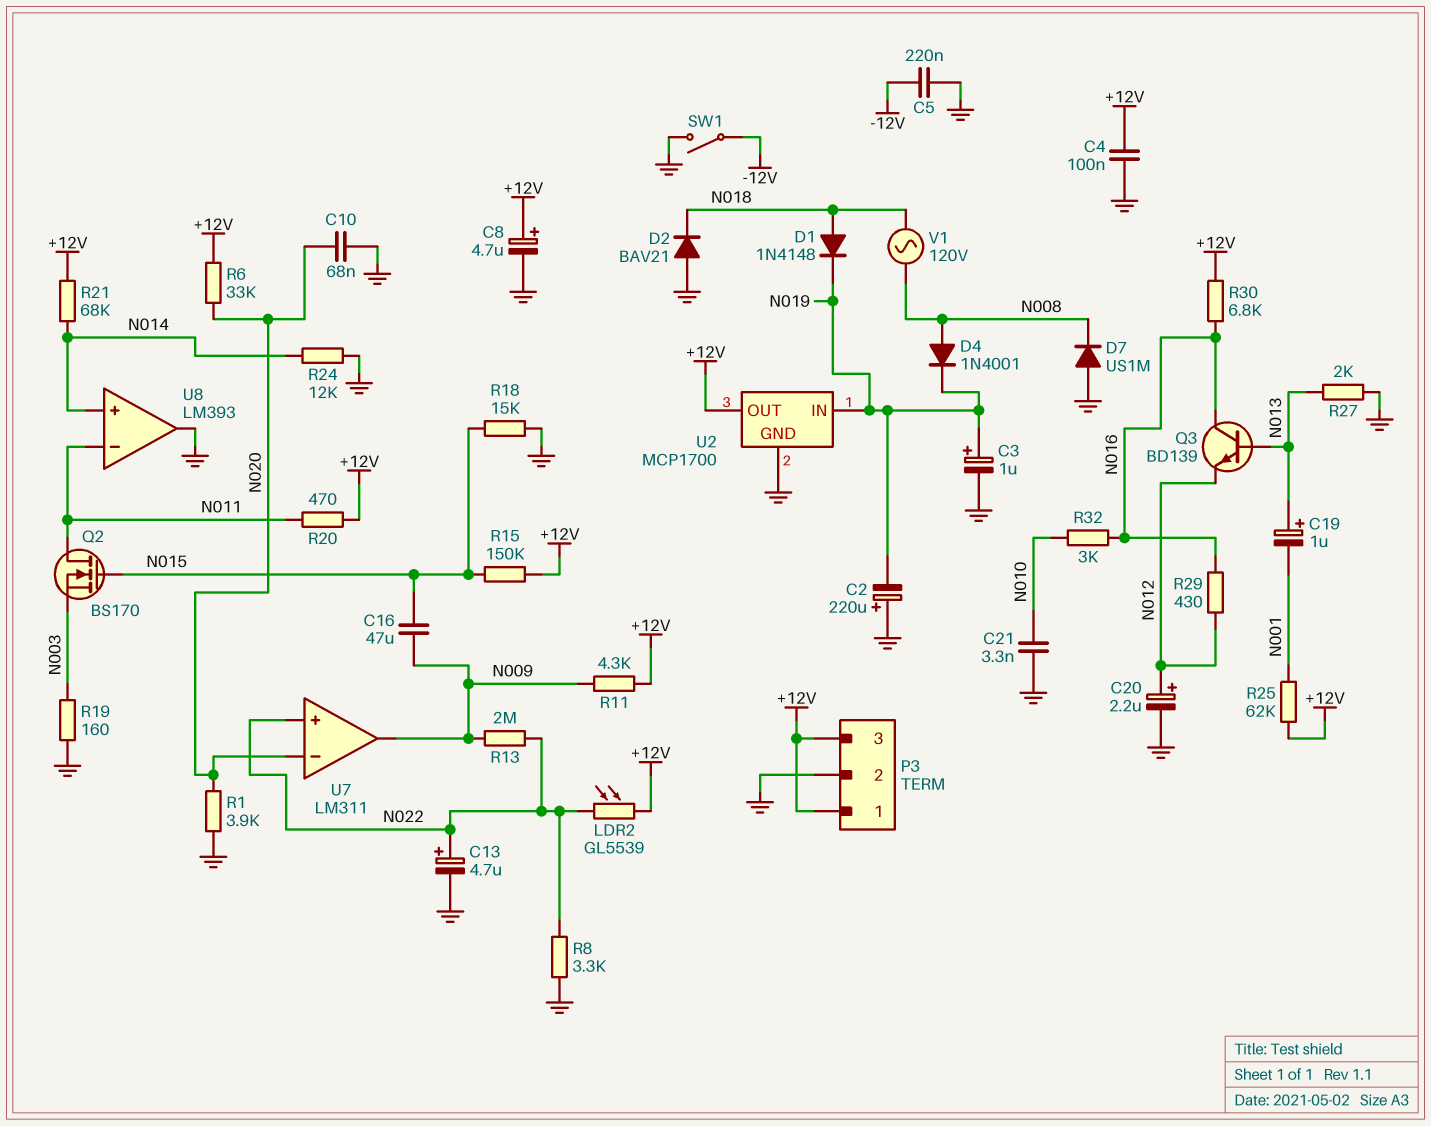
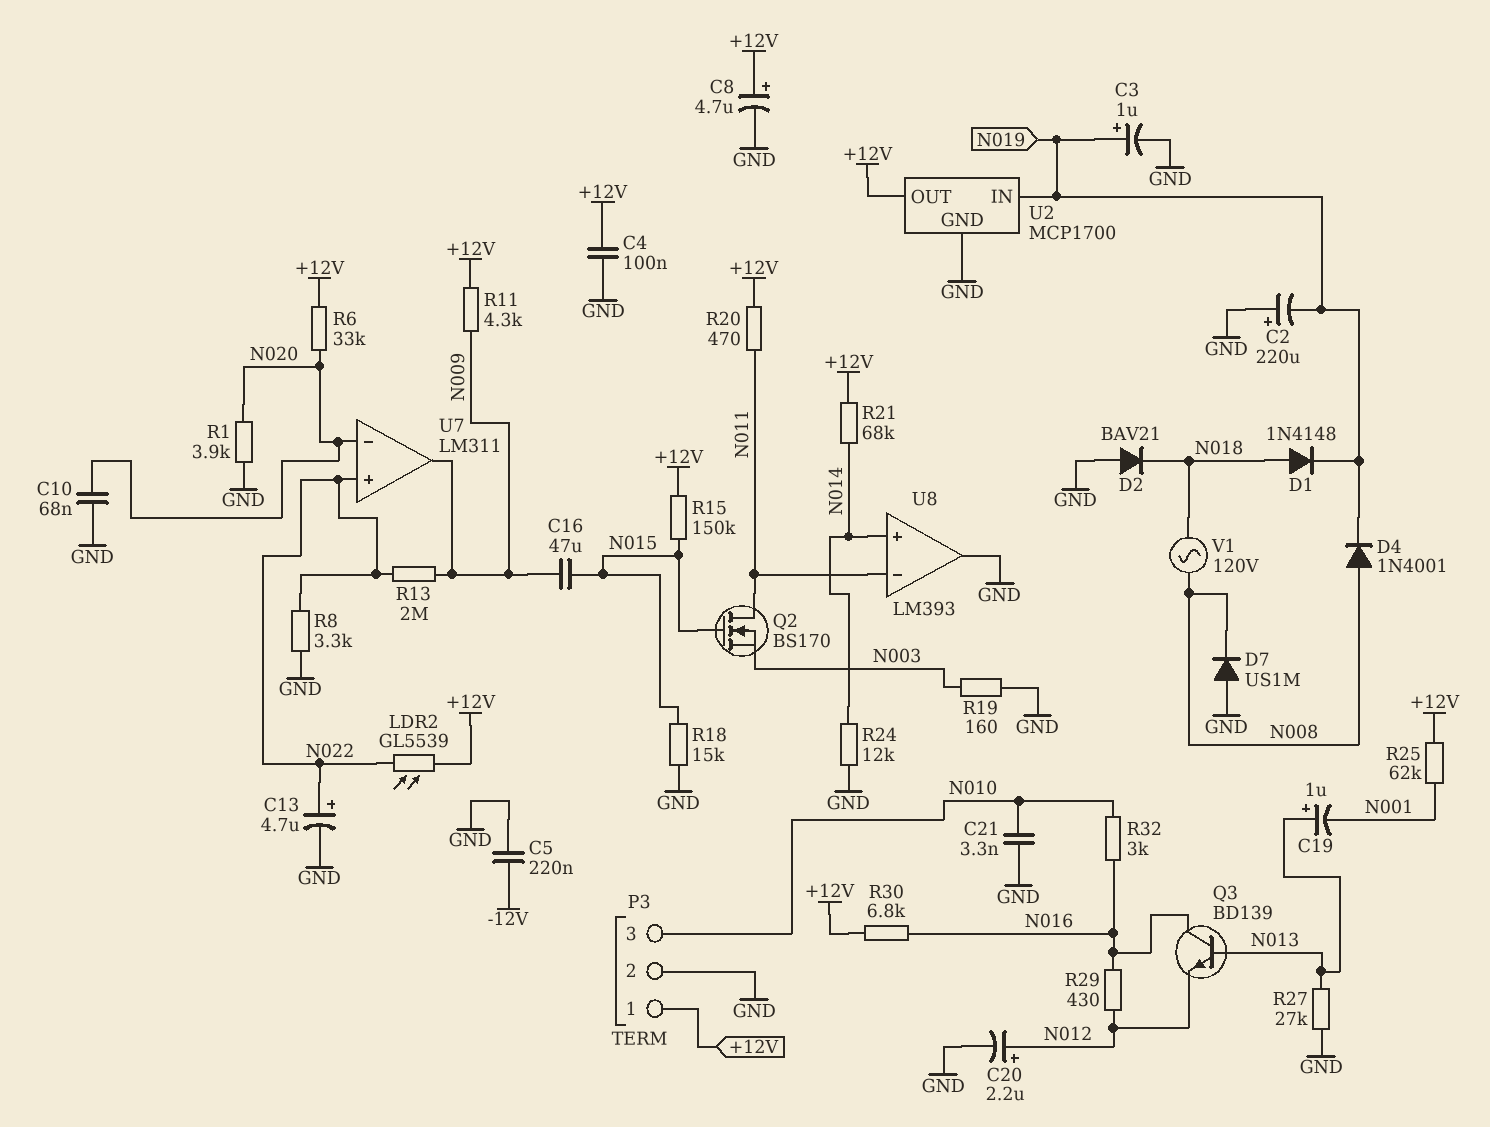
P3 pin 3: +12V -> N010
R27: 2k (GND, N013) -> 27k (GND, N013)
SW1: switch (-12V, GND) -> none

